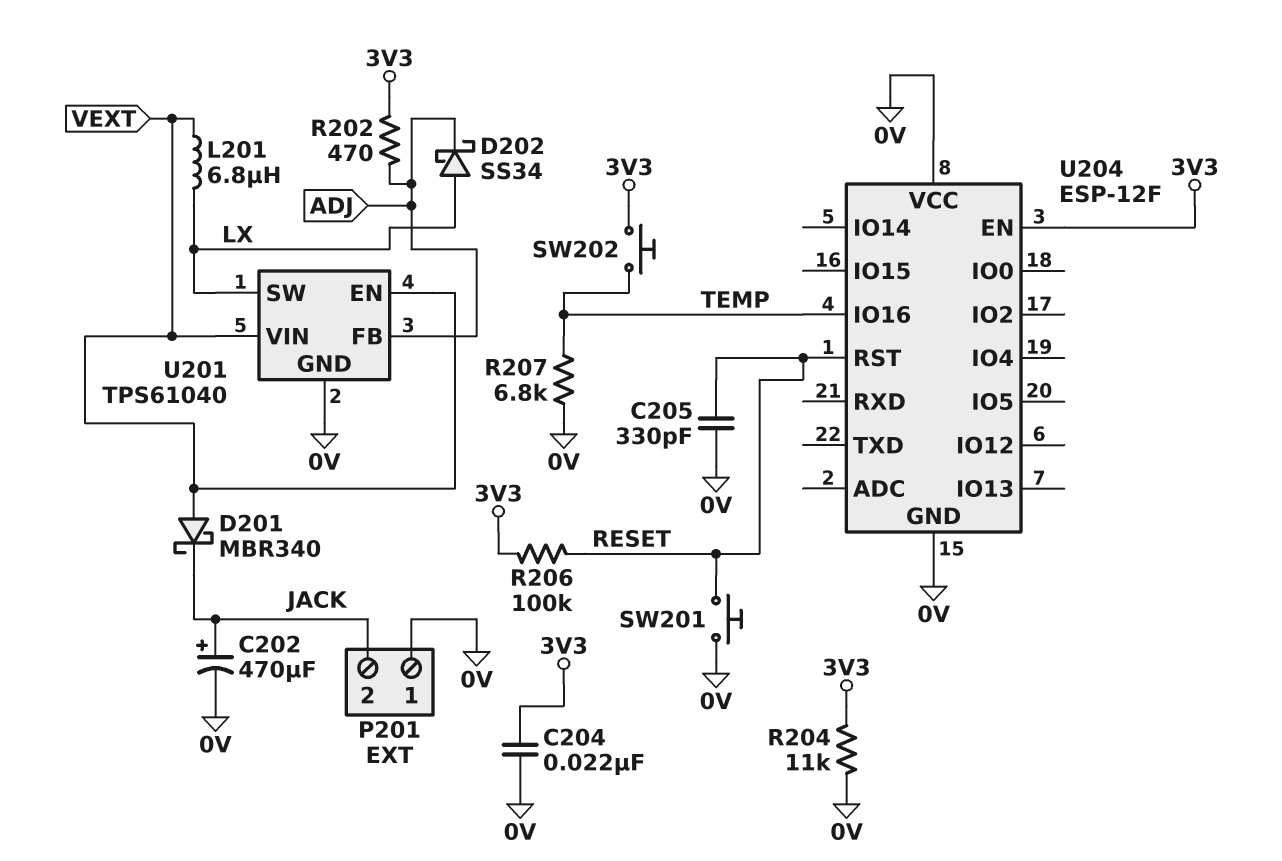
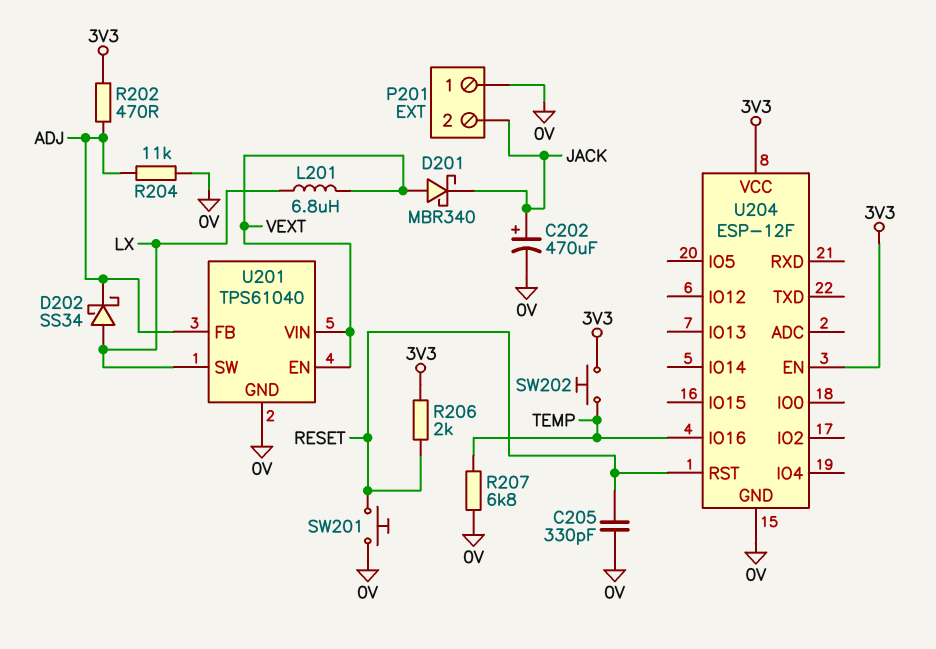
C204: 22nF (0V, 3V3) -> none
R204: 11k (0V, 3V3) -> 11k (0V, ADJ)
R206: 100k (3V3, RESET) -> 2k (3V3, RESET)
U204 pin VCC: 0V -> 3V3

